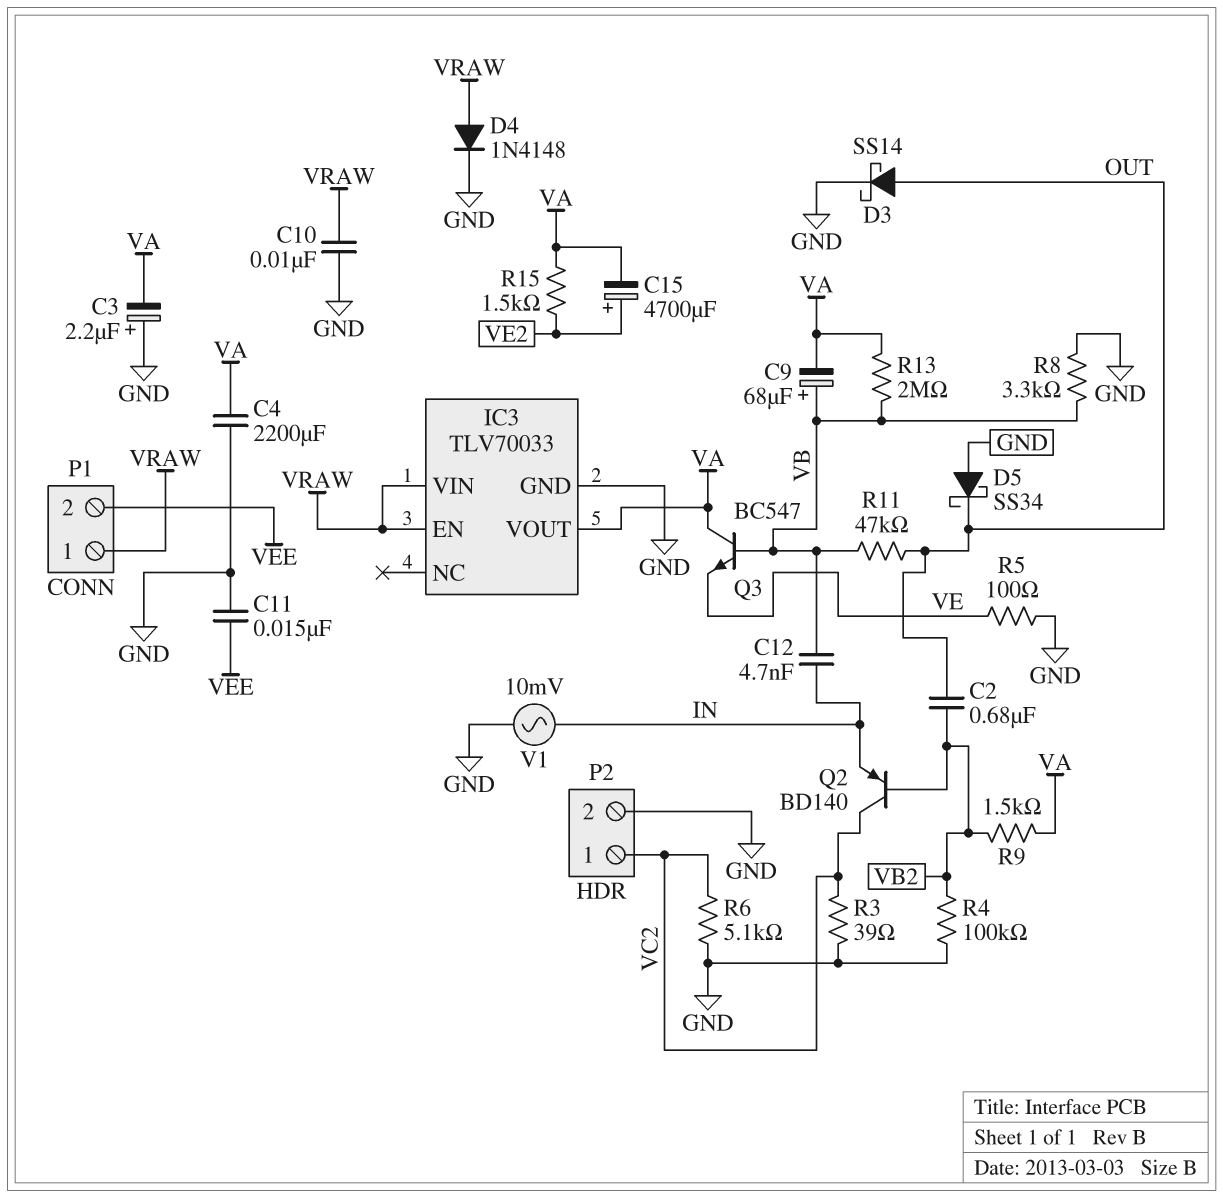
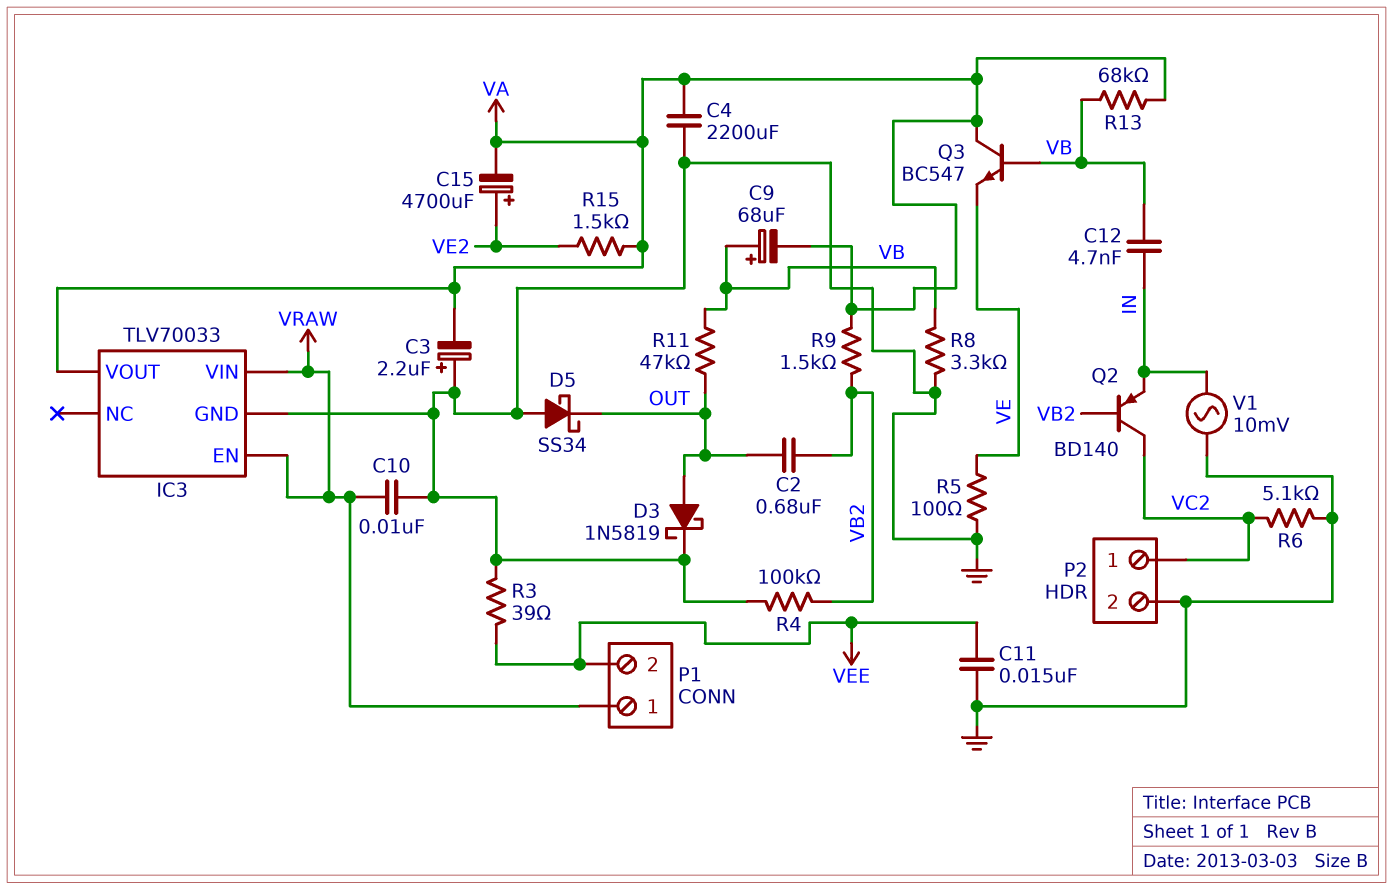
D3: schottky SS14 (A OUT, K GND) -> schottky 1N5819 (A OUT, K GND)
D4: diode 1N4148 (A VRAW, K GND) -> none
R3: 39 (GND, VC2) -> 39 (GND, VEE)
R13: 2M (VA, VB) -> 68k (VA, VB)

